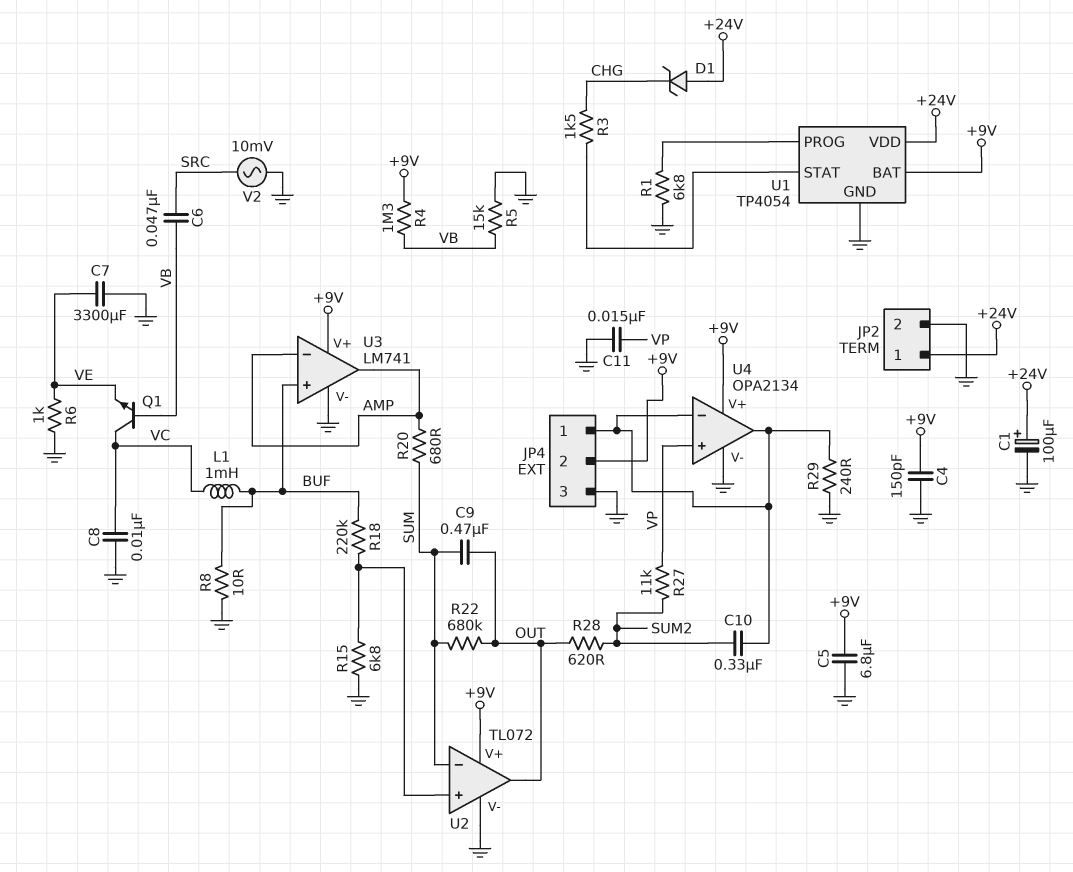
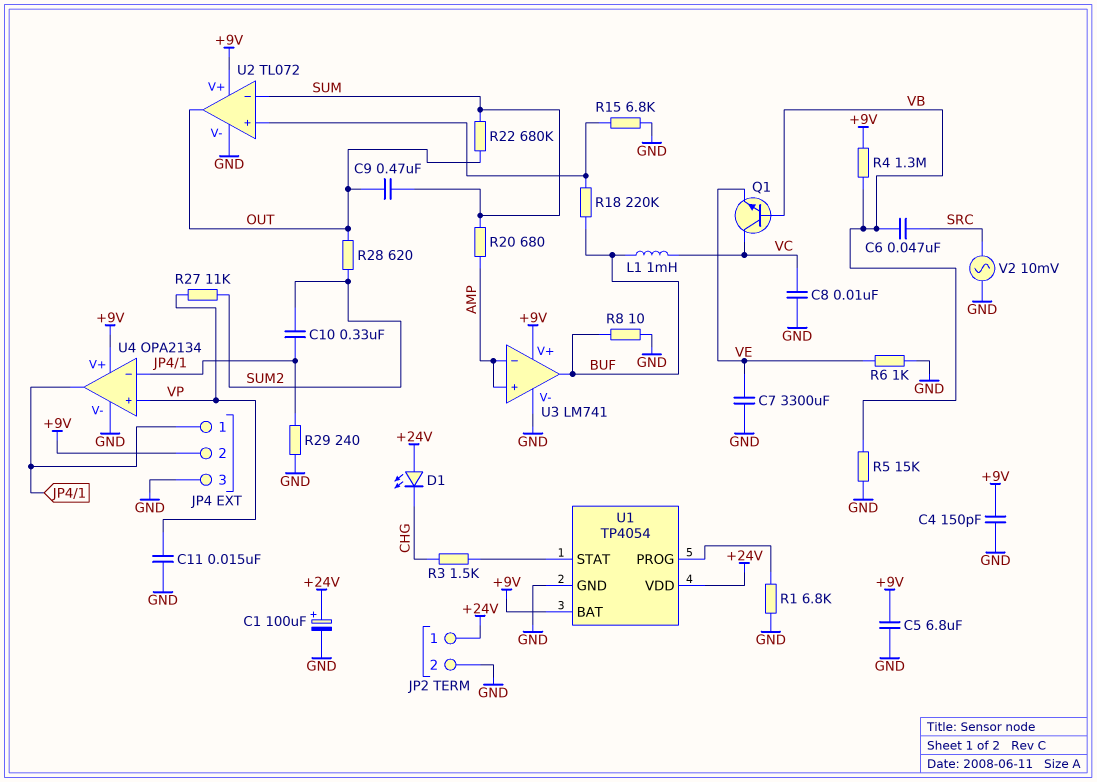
D1: zener (A +24V, K CHG) -> LED (A +24V, K CHG)
U3 pin in+: BUF -> AMP
U3 pin out: AMP -> BUF

